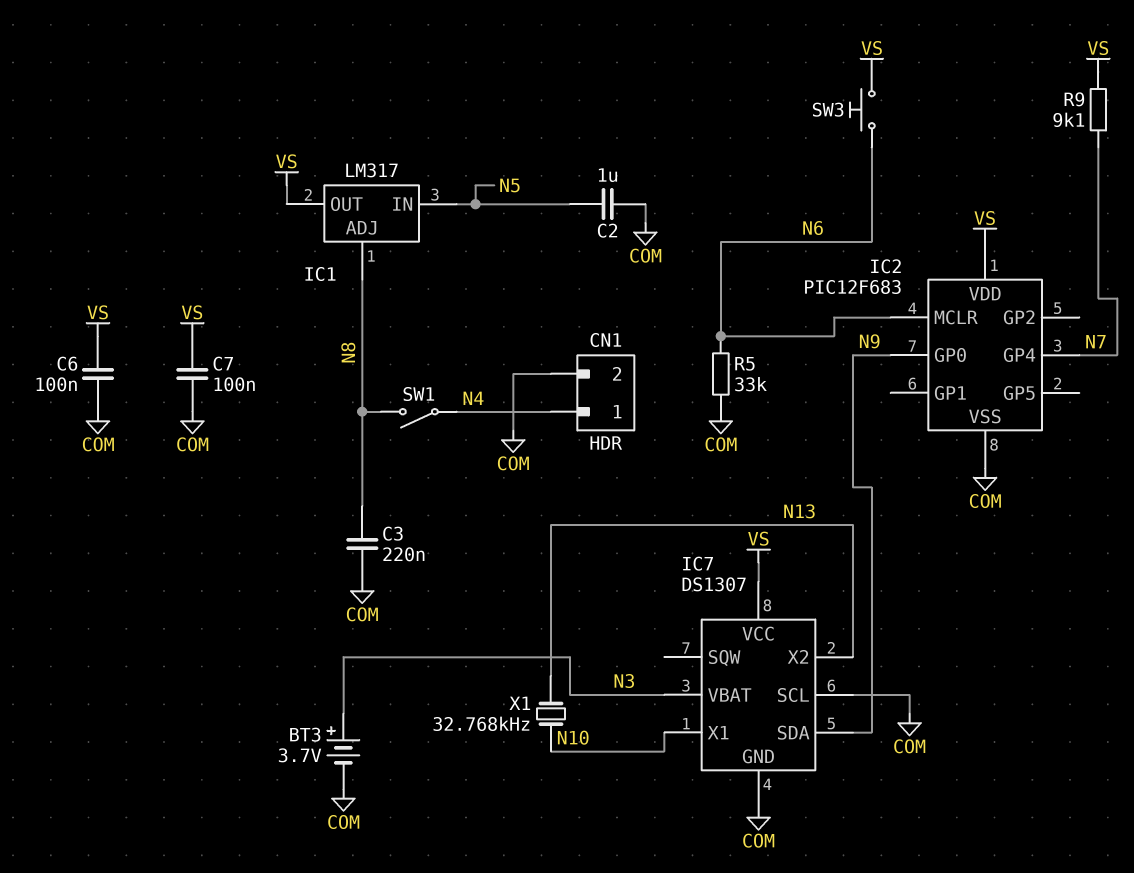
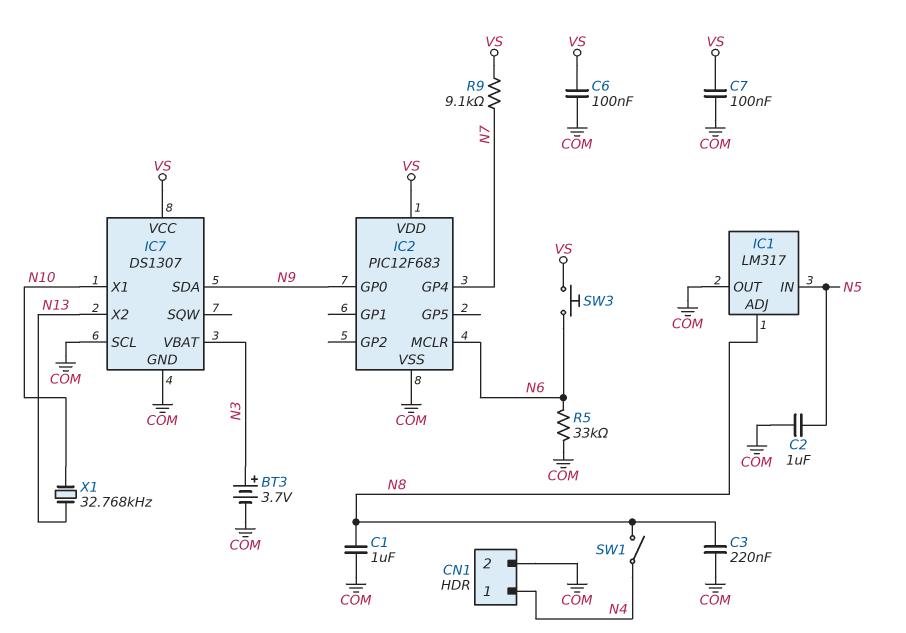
C1: none -> 1uF (COM, N8)
IC1 pin OUT: VS -> COM

